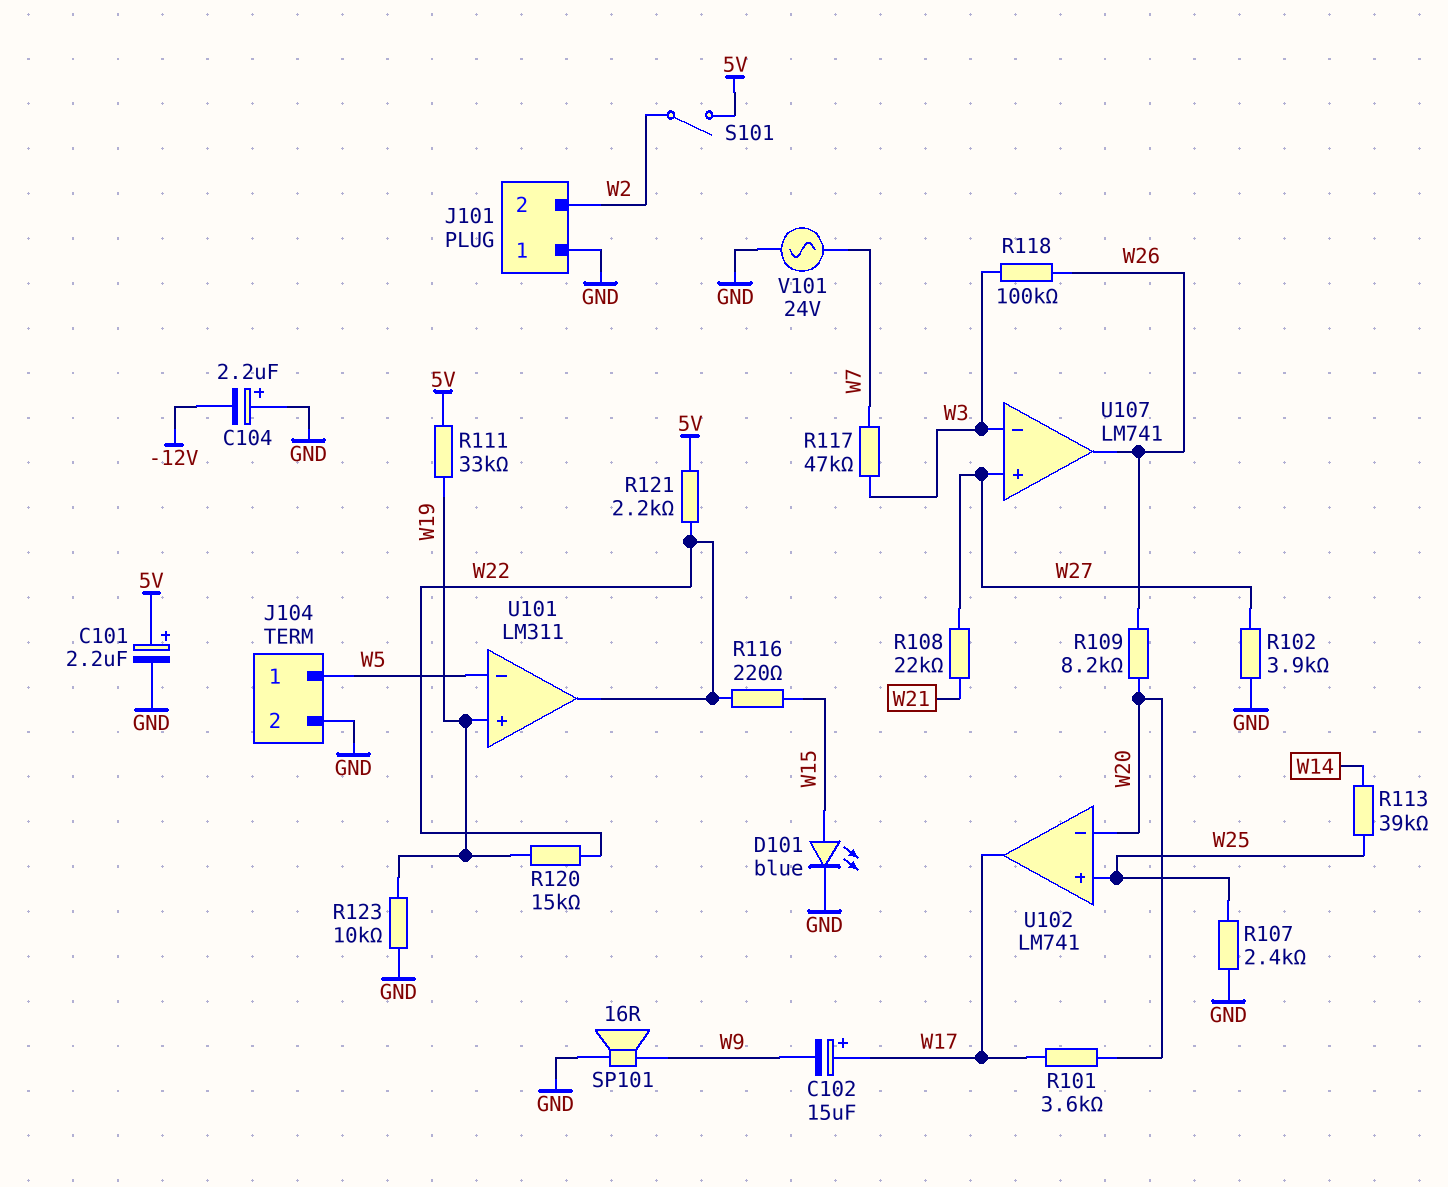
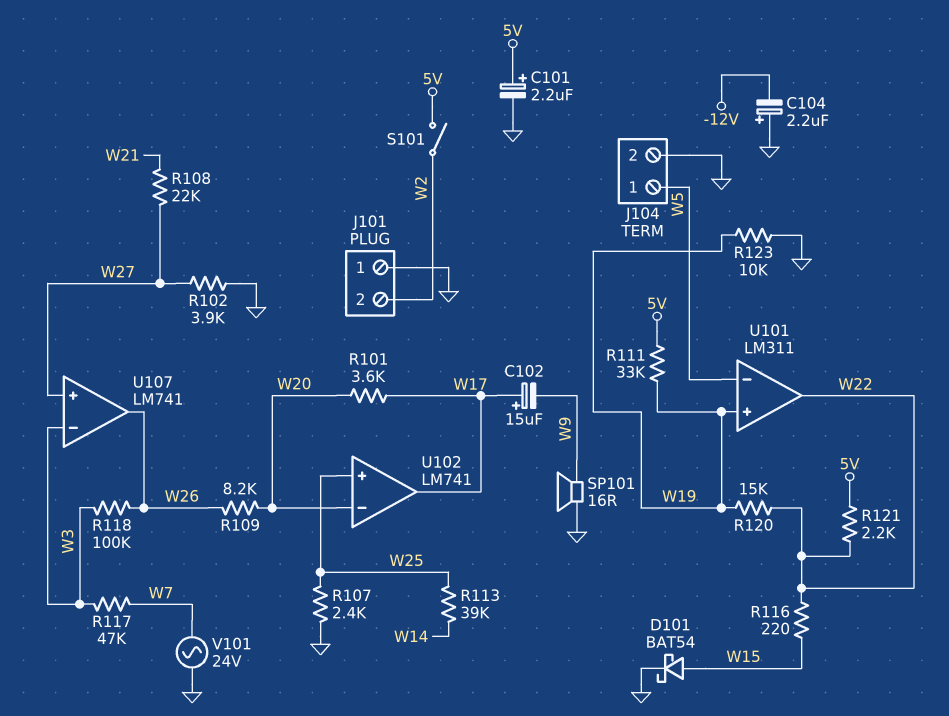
D101: LED blue (A W15, K GND) -> schottky BAT54 (A W15, K GND)

